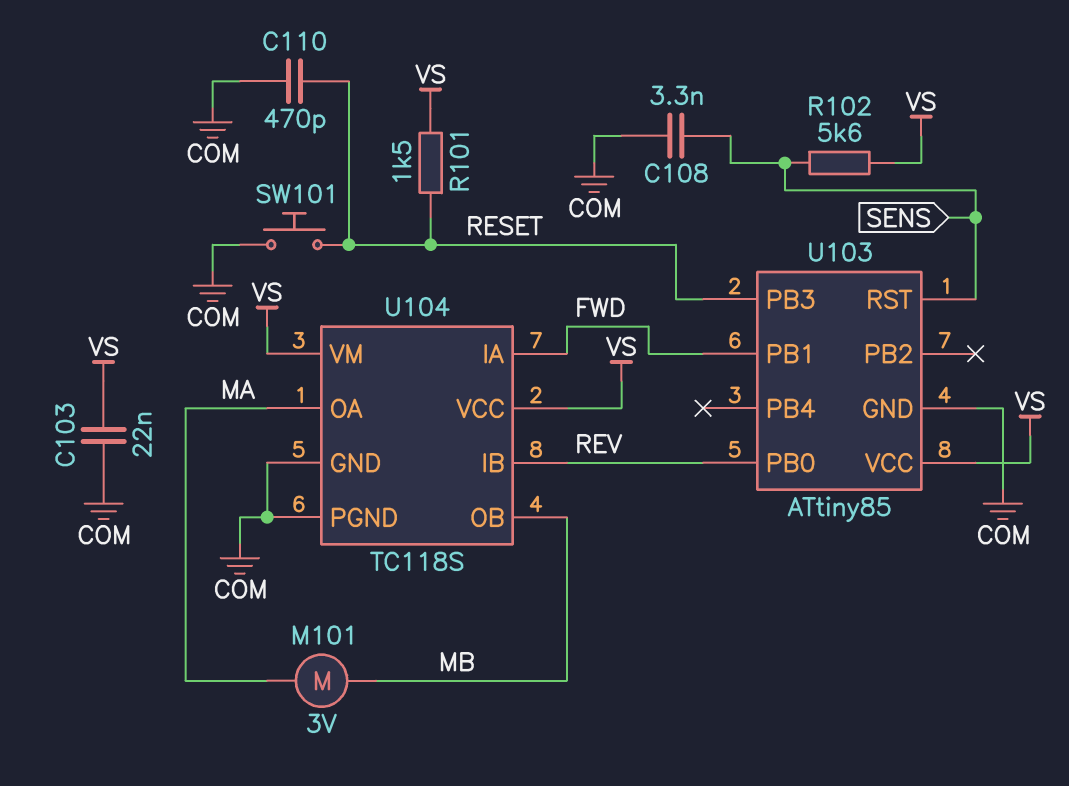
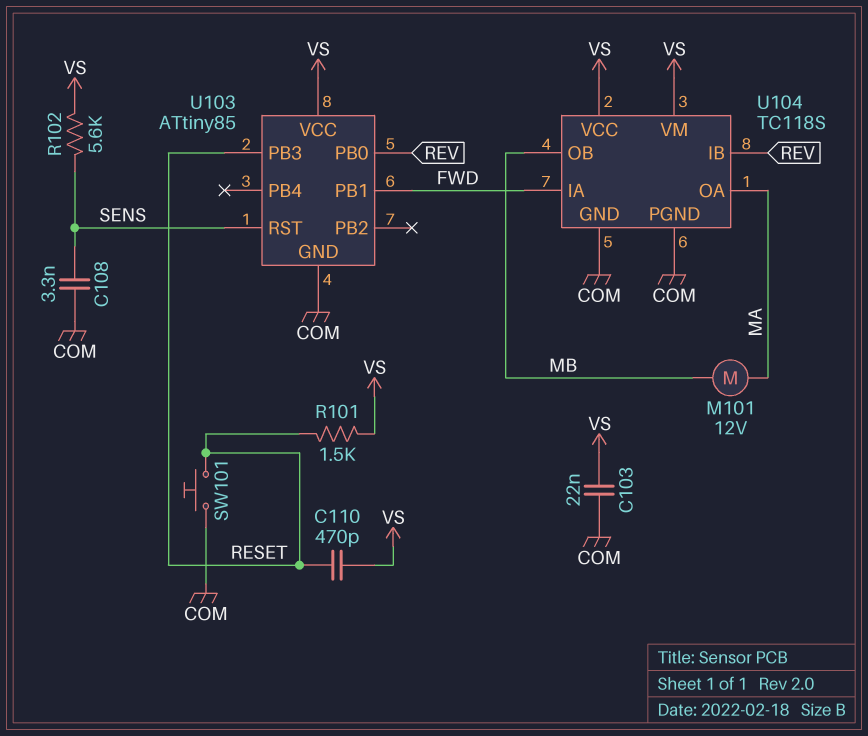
C110: 470pF (COM, RESET) -> 470pF (RESET, VS)
M101: motor 3V (MA, MB) -> motor 12V (MA, MB)

